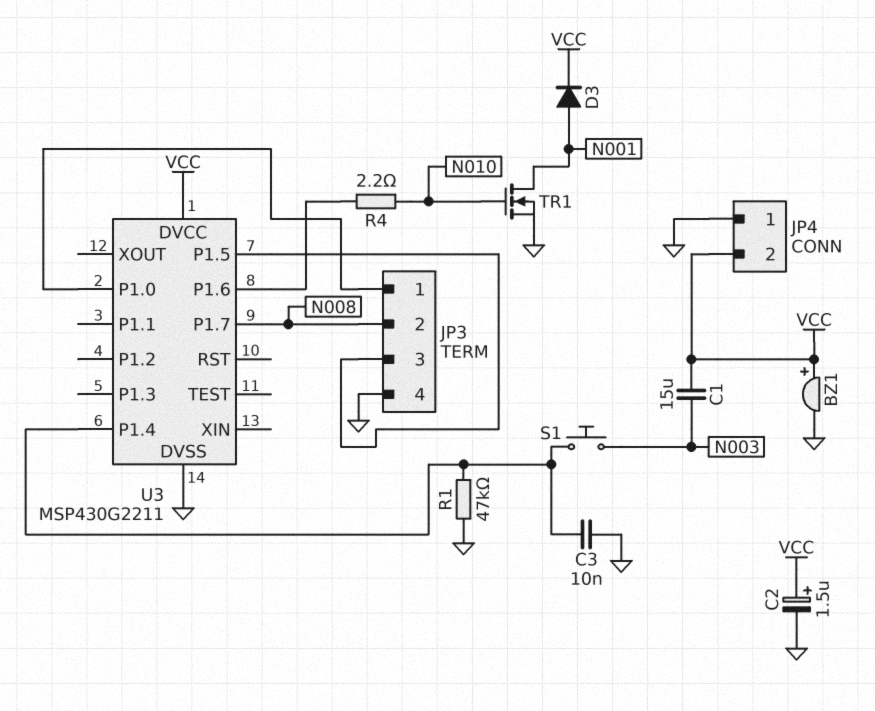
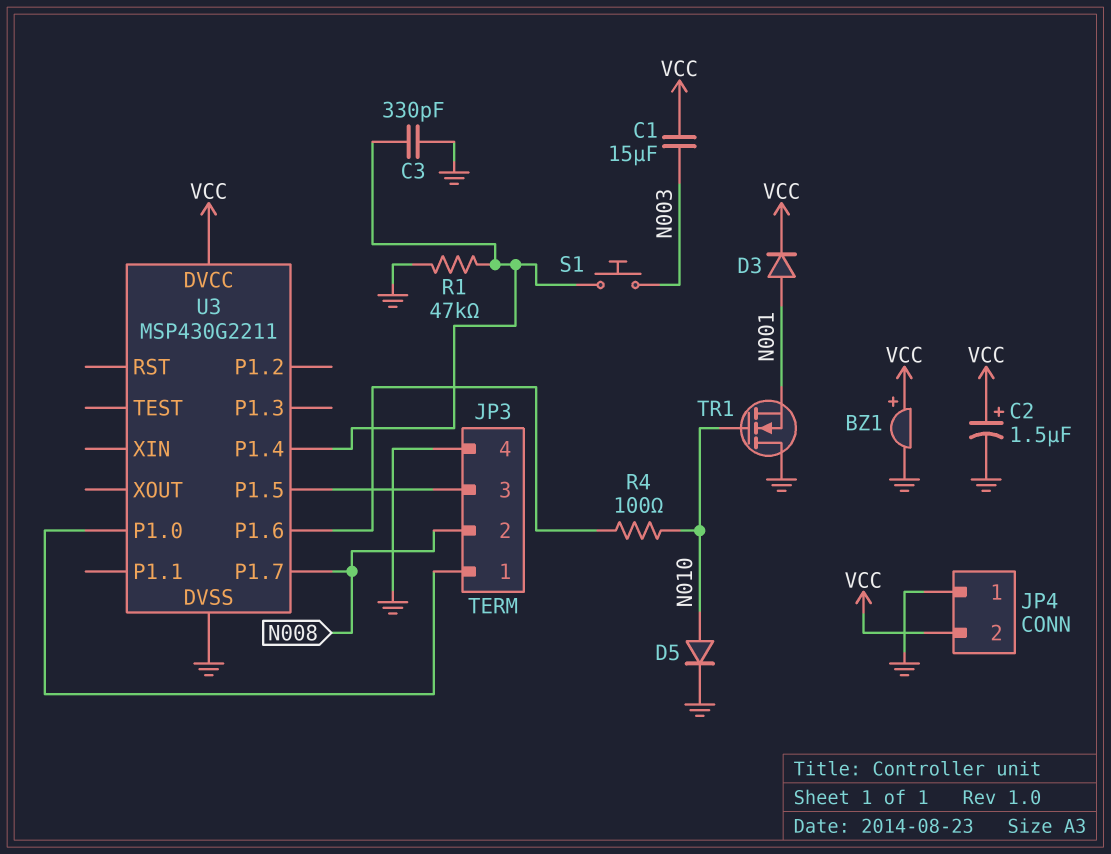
C3: 10nF (GND, U3/P1.4) -> 330pF (GND, U3/P1.4)
D5: none -> diode (A N010, K GND)
R4: 2.2 (N010, U3/P1.6) -> 100 (N010, U3/P1.6)
TR1: NMOS (G N010, D N001, S GND) -> NMOS (G N010, D GND, S N001)

